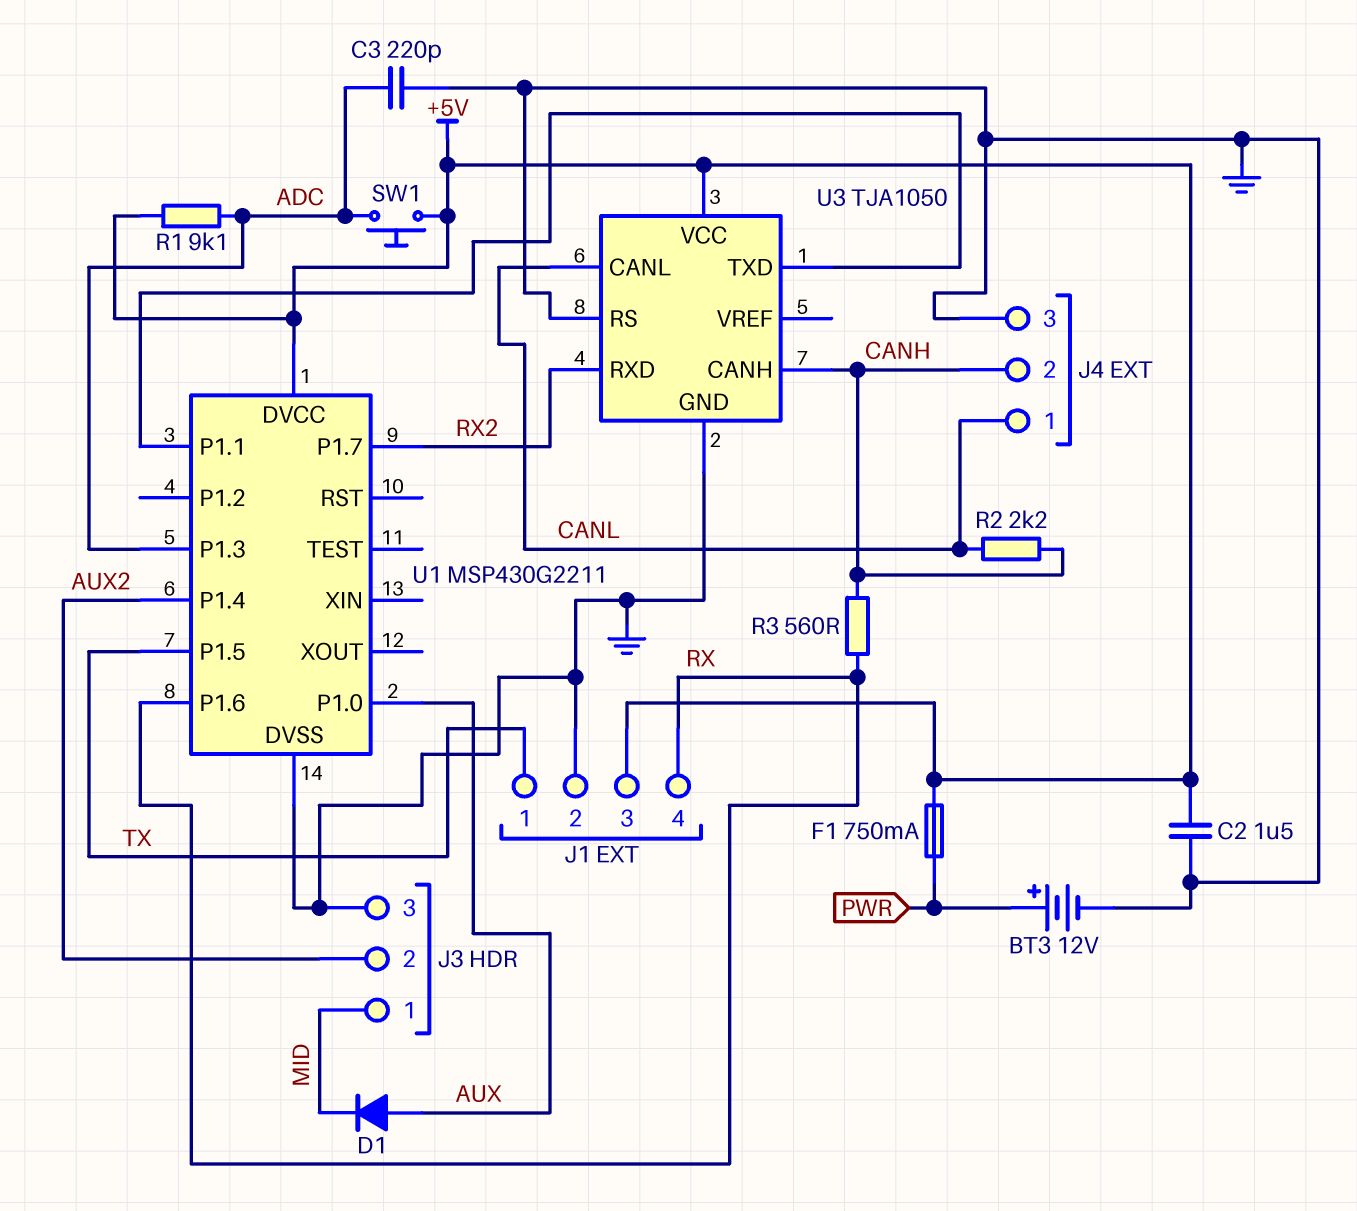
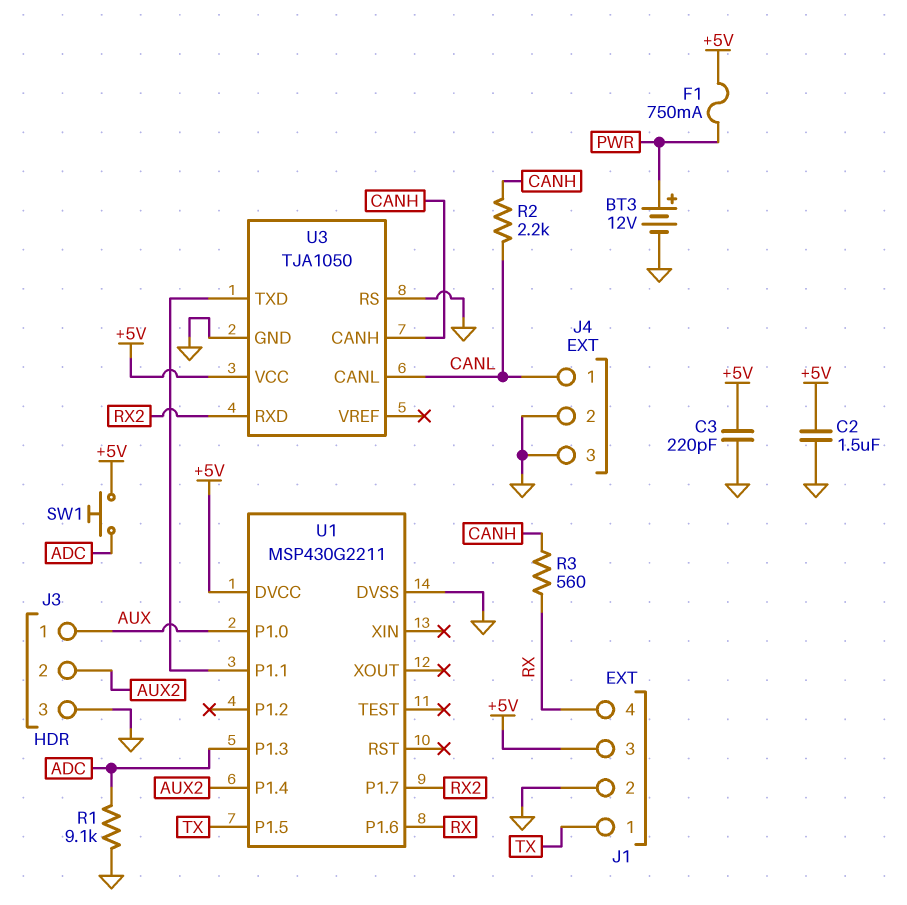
C3: 220pF (ADC, GND) -> 220pF (+5V, GND)
D1: diode (A AUX, K MID) -> none
J3 pin 1: MID -> AUX
J4 pin 2: CANH -> GND
R1: 9.1k (+5V, ADC) -> 9.1k (ADC, GND)

